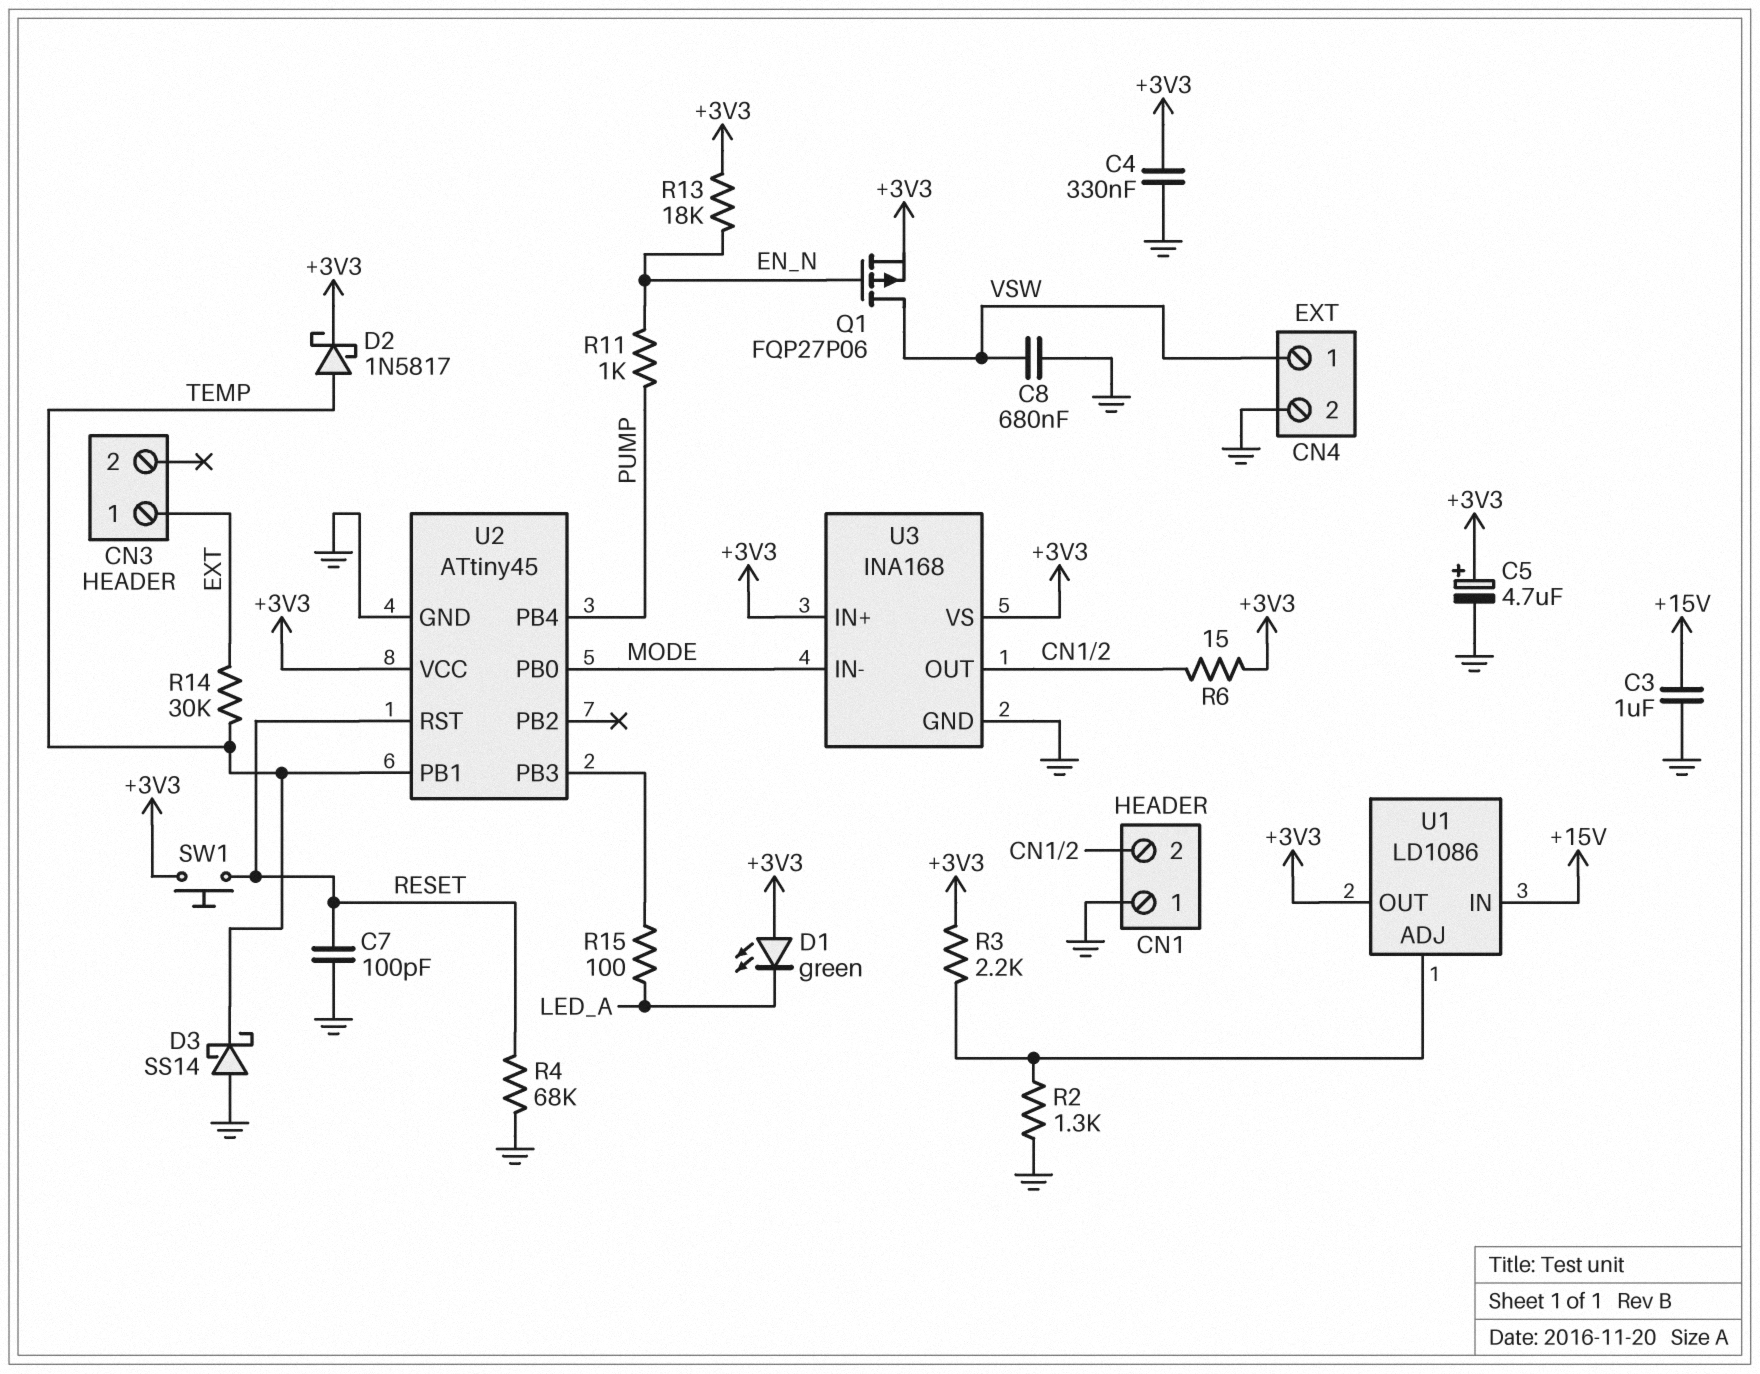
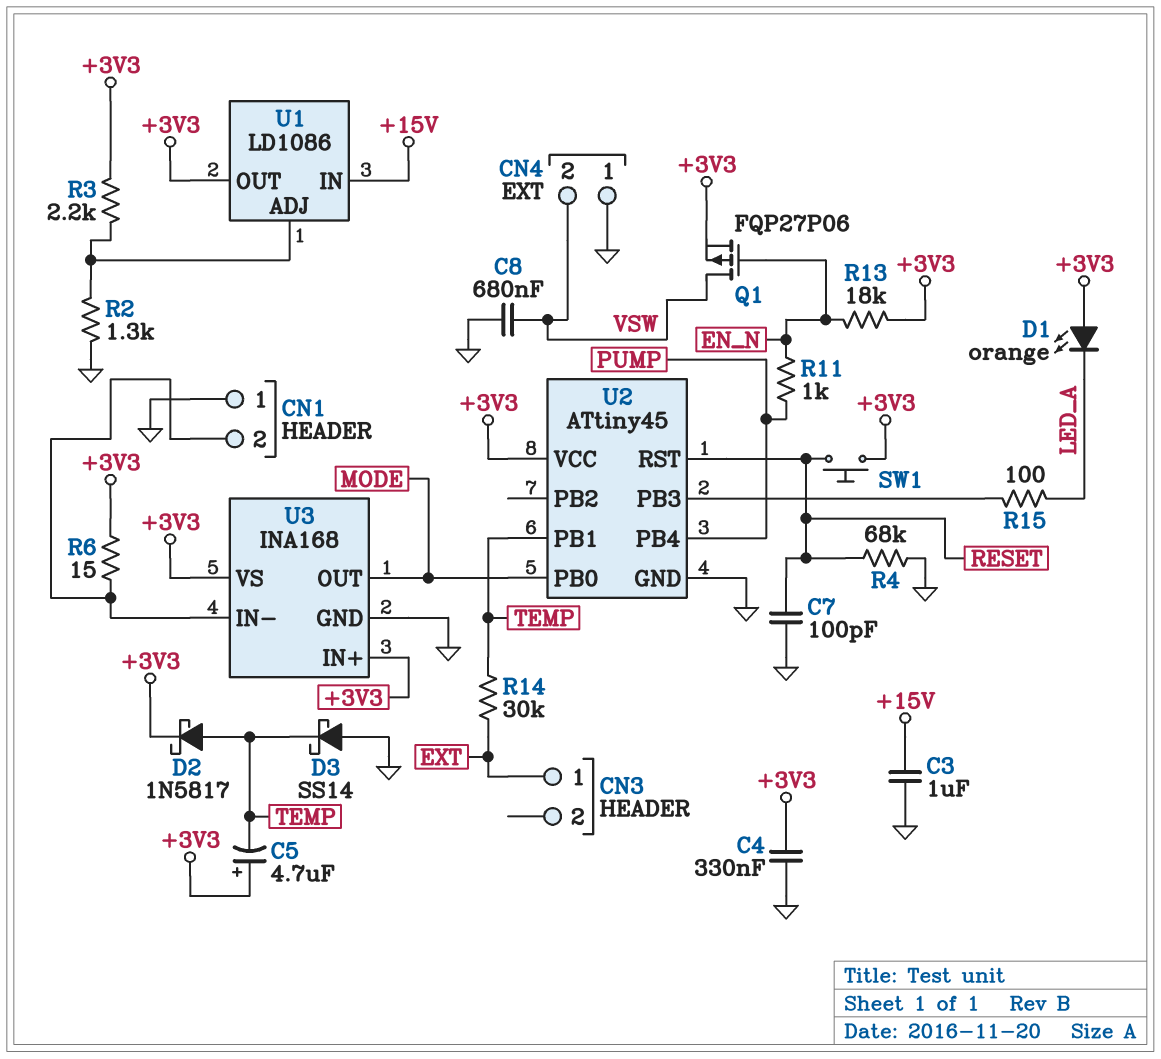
C5: 4.7uF (plus +3V3, minus GND) -> 4.7uF (plus +3V3, minus TEMP)
CN4 pin 1: VSW -> GND
CN4 pin 2: GND -> VSW
D1: LED green (A +3V3, K LED_A) -> LED orange (A +3V3, K LED_A)
U3 pin IN-: MODE -> CN1/2
U3 pin OUT: CN1/2 -> MODE

